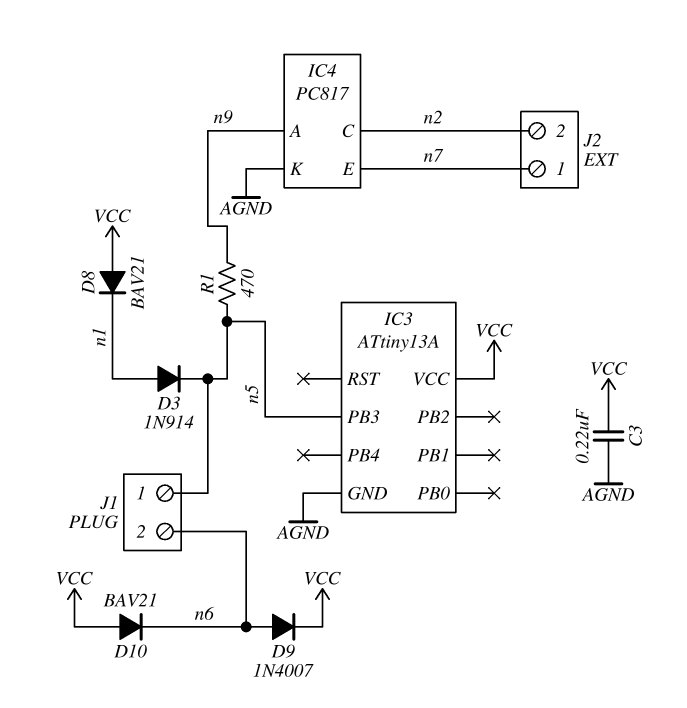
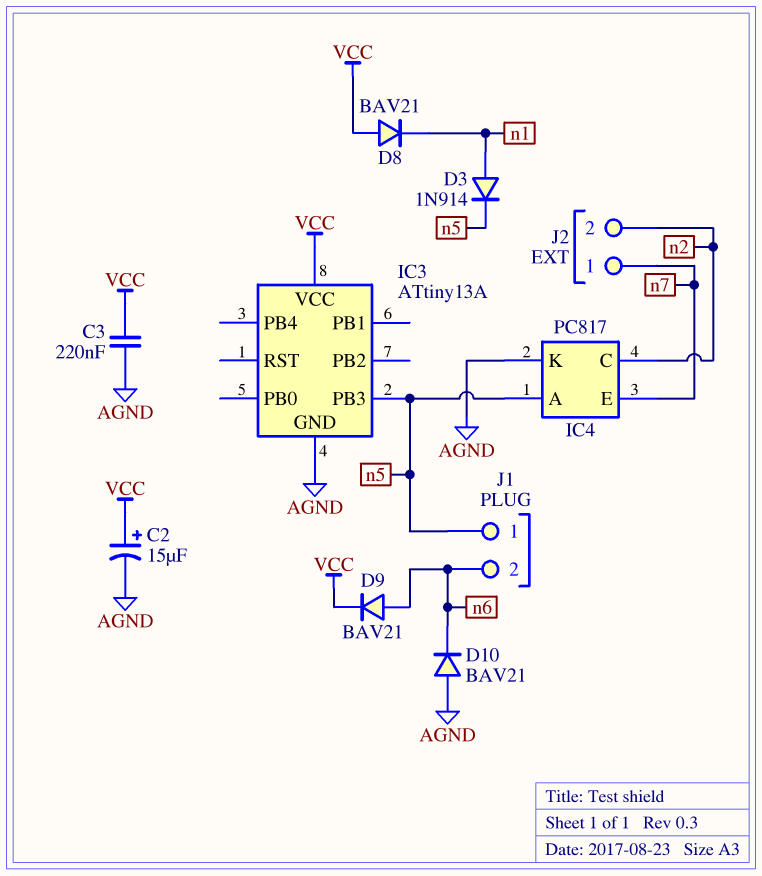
C2: none -> 15uF (plus VCC, minus AGND)
D9: diode 1N4007 (A n6, K VCC) -> diode BAV21 (A n6, K VCC)
D10: diode BAV21 (A VCC, K n6) -> diode BAV21 (A AGND, K n6)
IC4 pin A: n9 -> n5
R1: 470 (n5, n9) -> none

